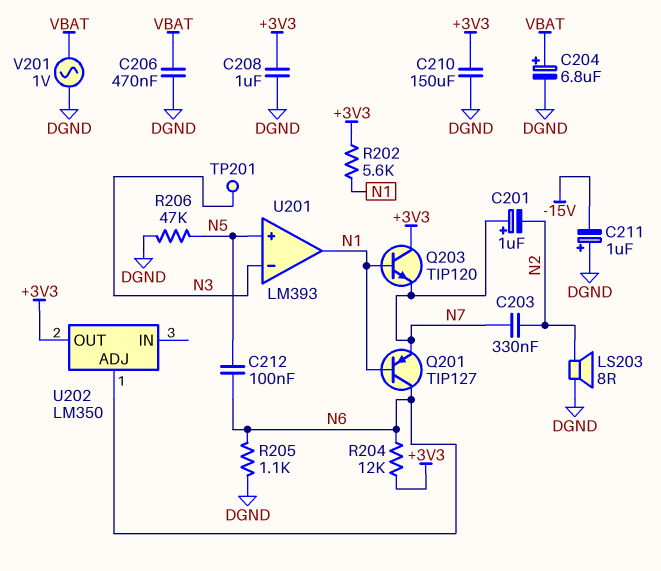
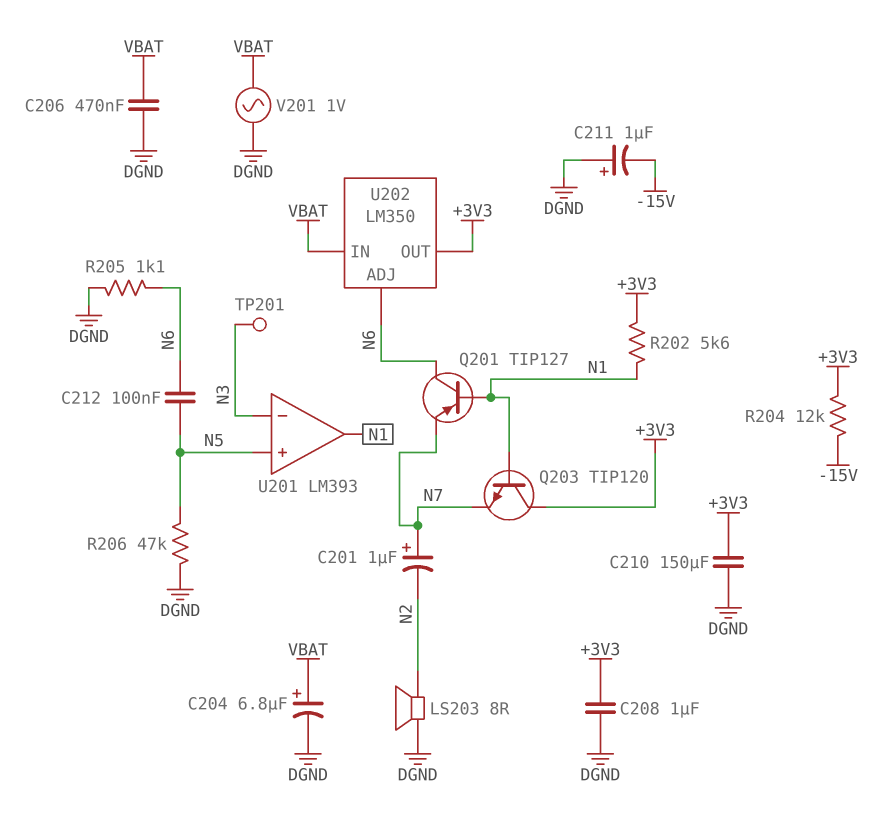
C203: 330nF (N2, N7) -> none
R204: 12k (+3V3, N6) -> 12k (+3V3, -15V)
U202 pin IN: none -> VBAT

